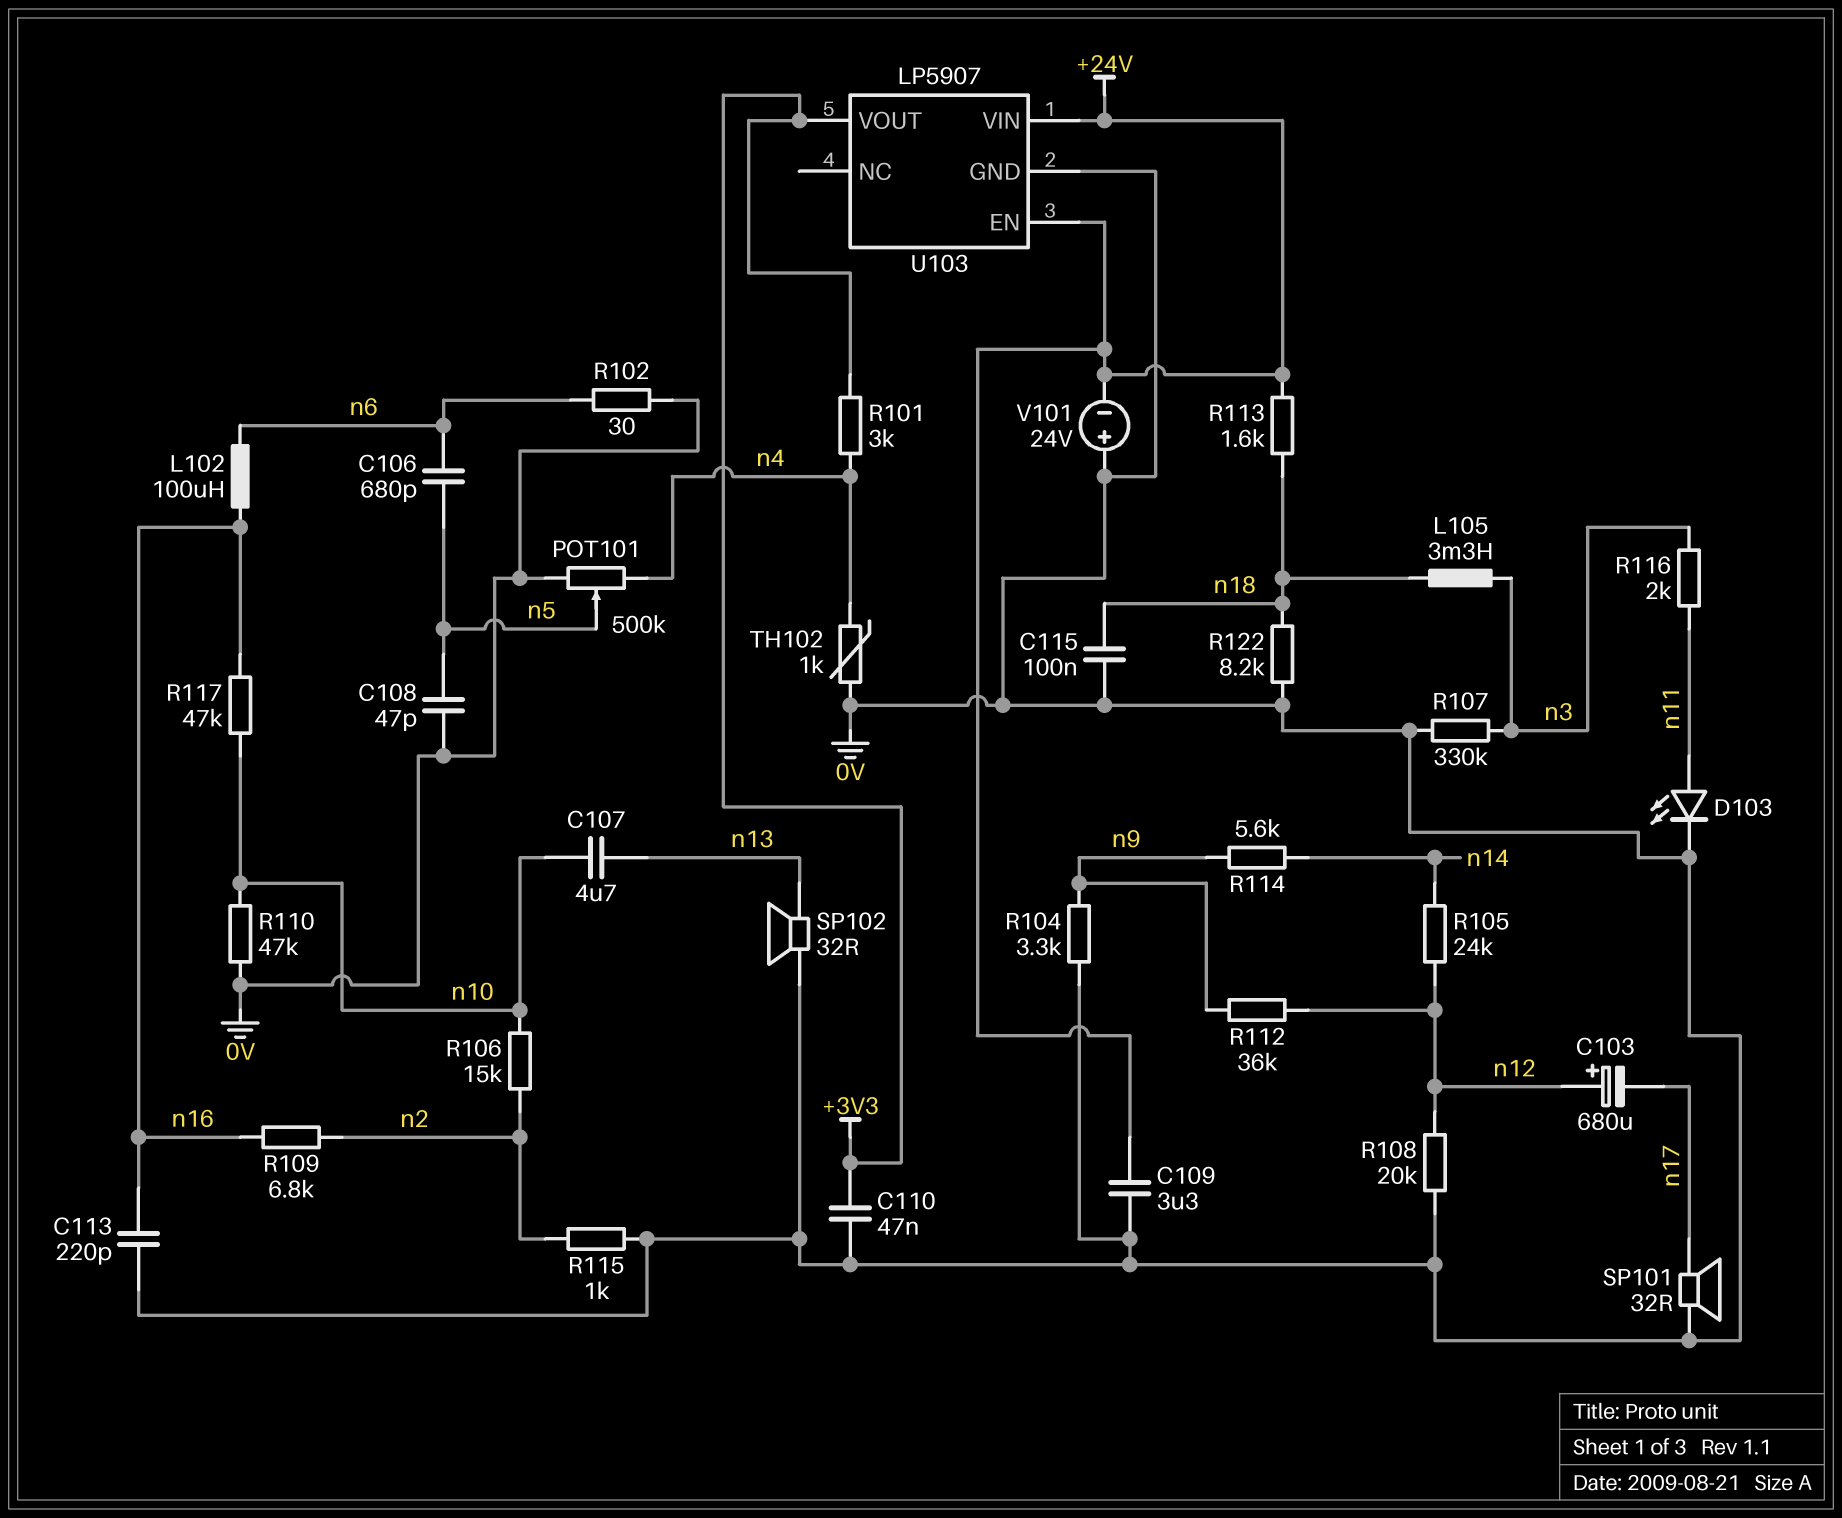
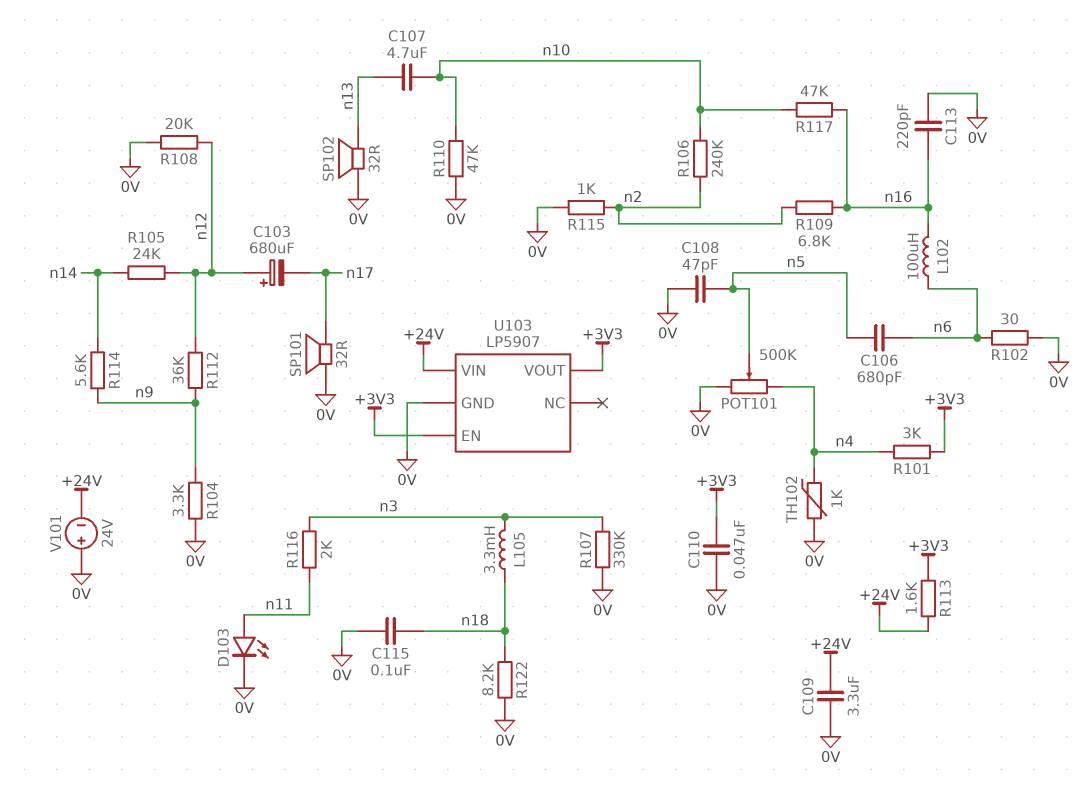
R106: 15k (n2, n10) -> 240k (n2, n10)
R113: 1.6k (+24V, n18) -> 1.6k (+3V3, +24V)
U103 pin EN: +24V -> +3V3

